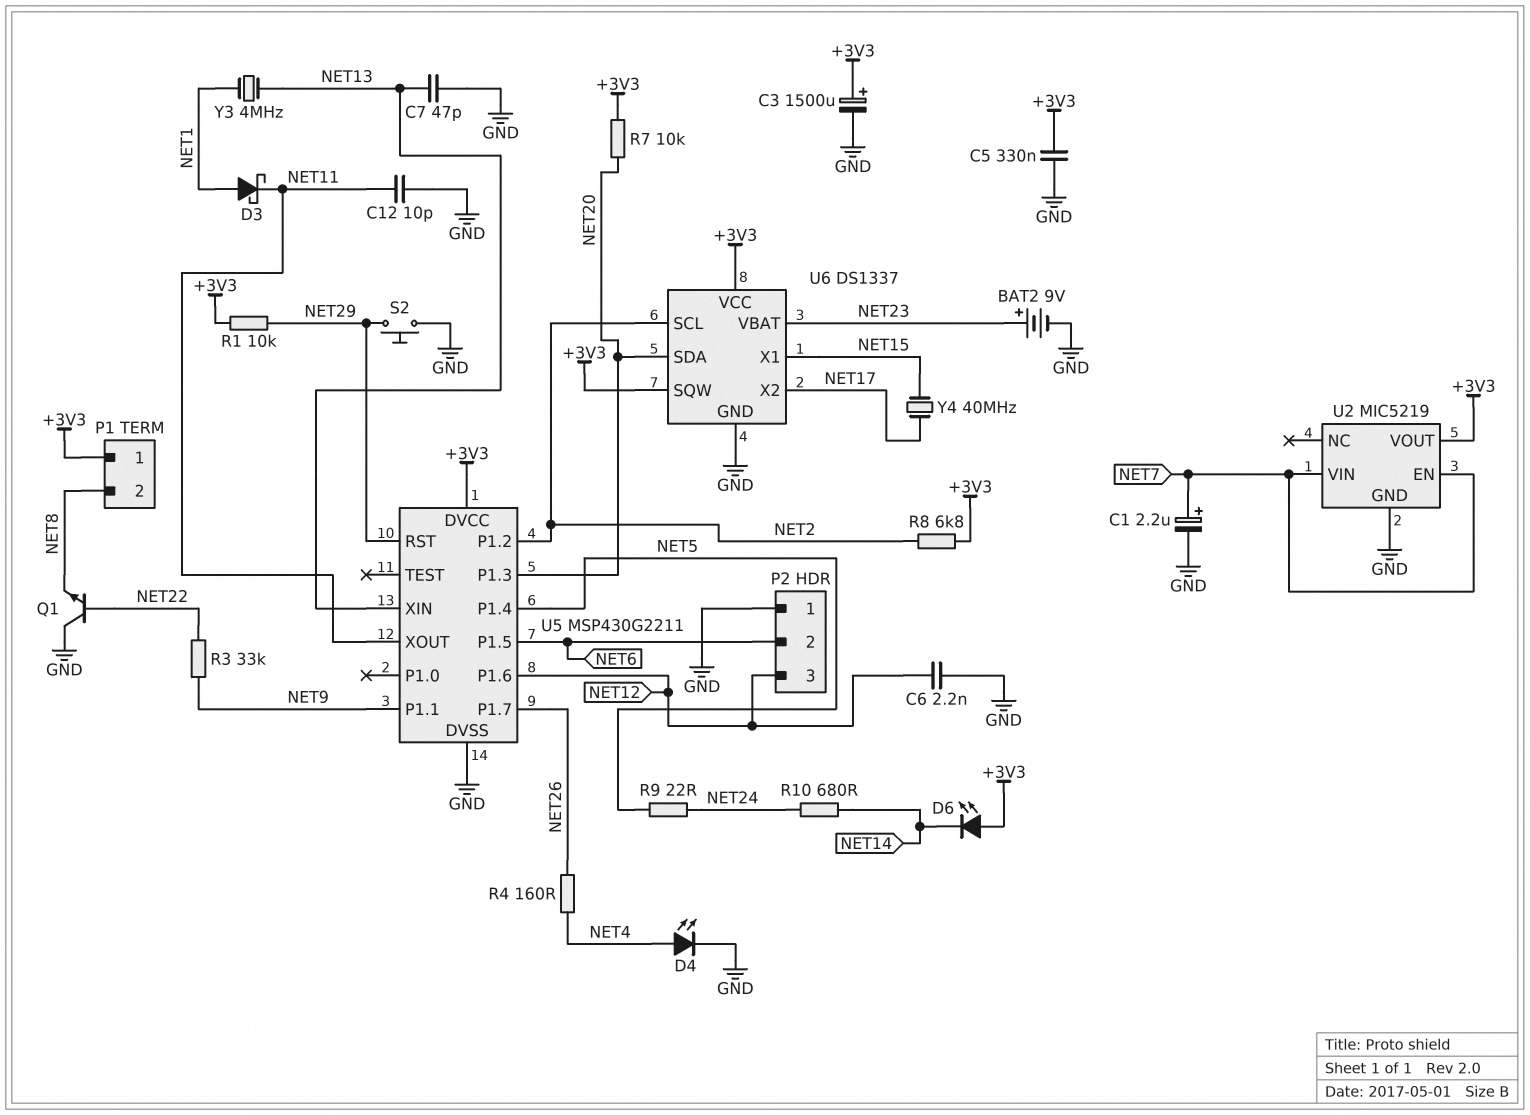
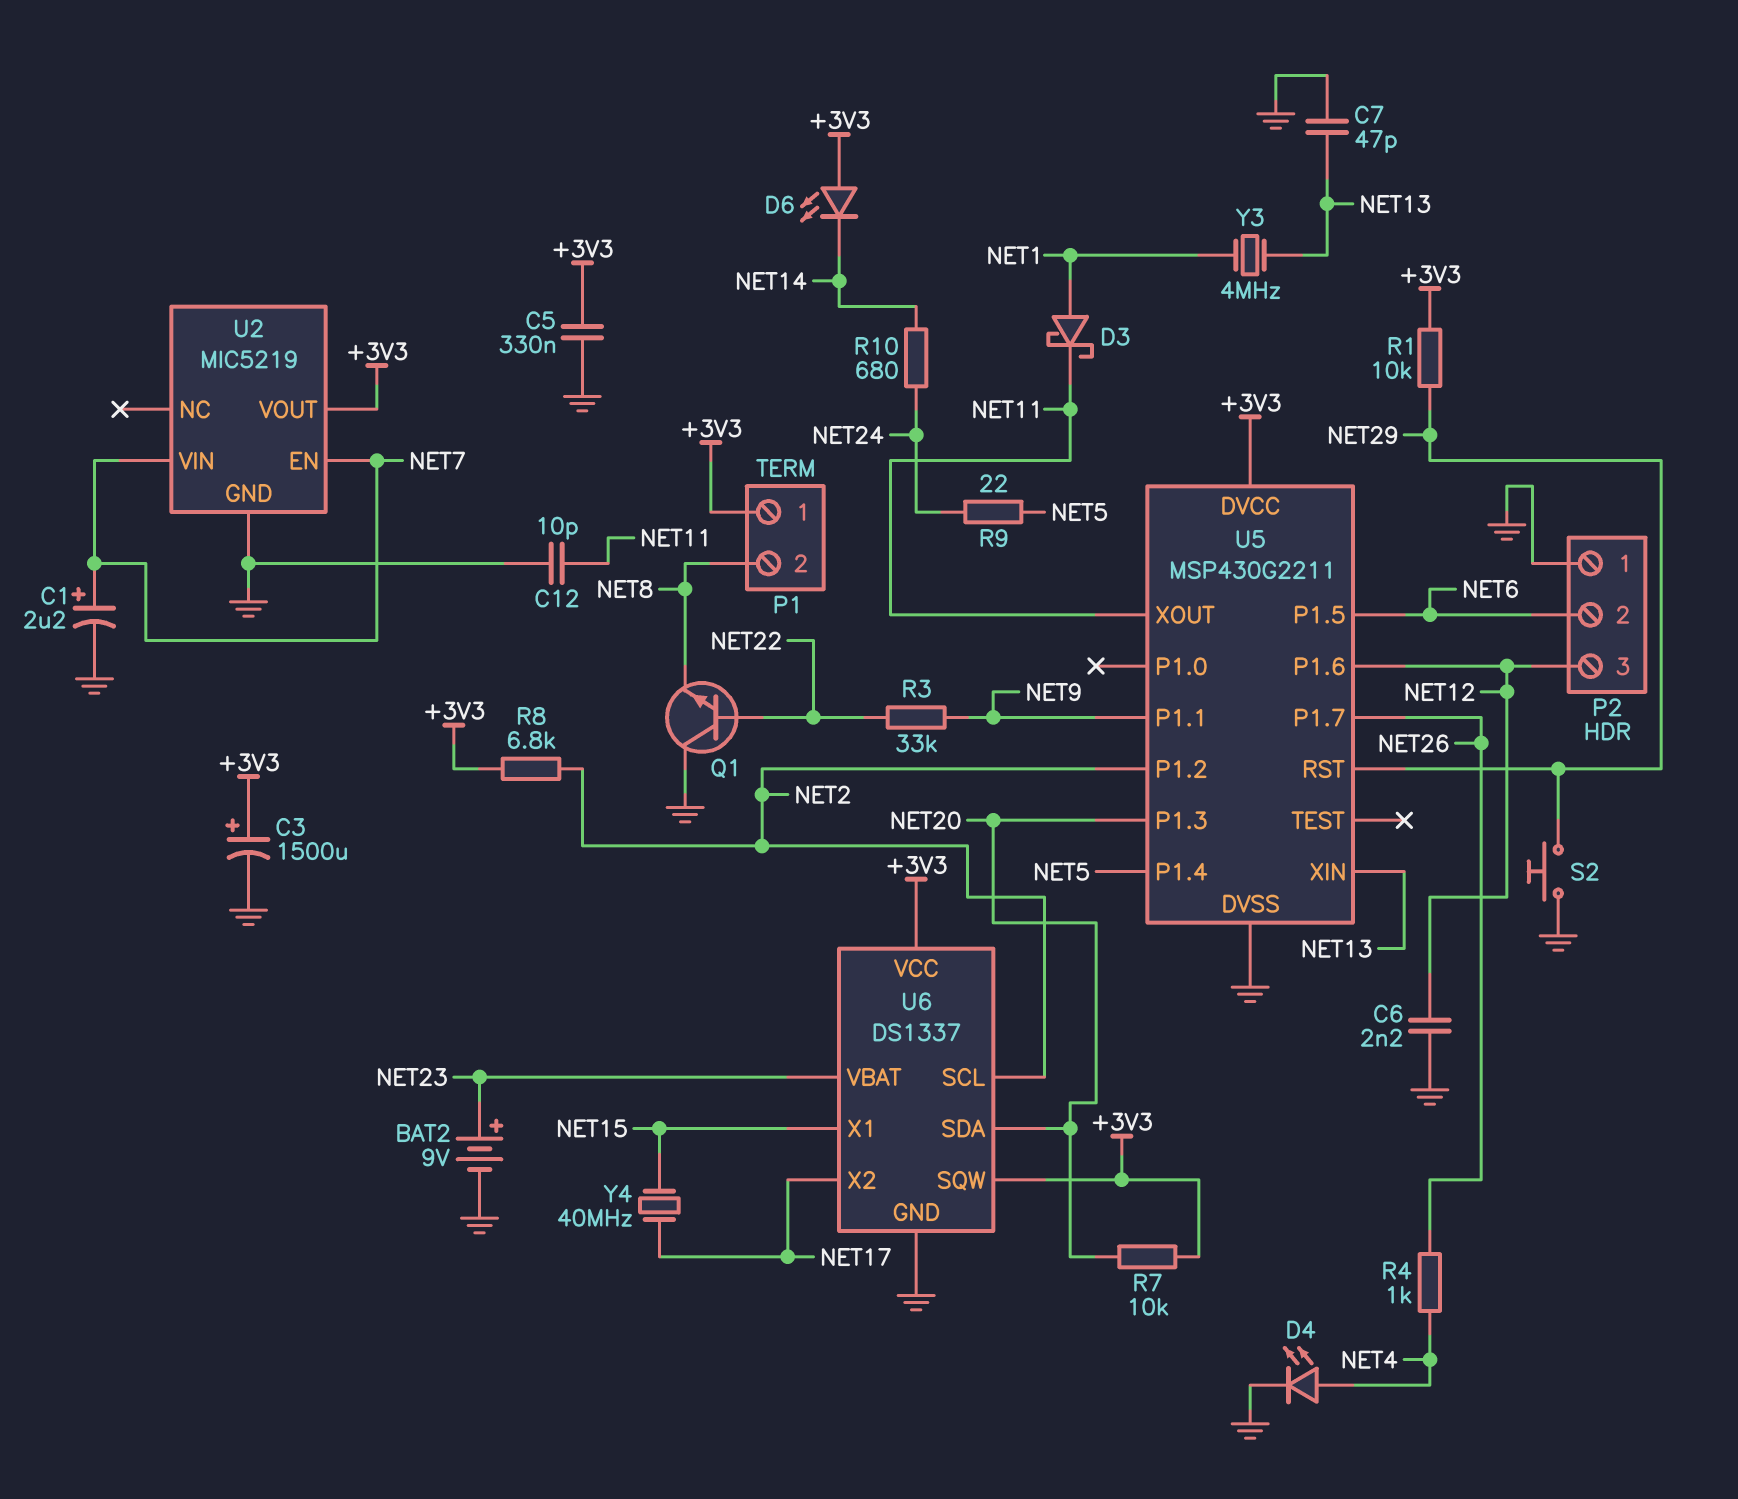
R4: 160 (NET4, NET26) -> 1k (NET4, NET26)

